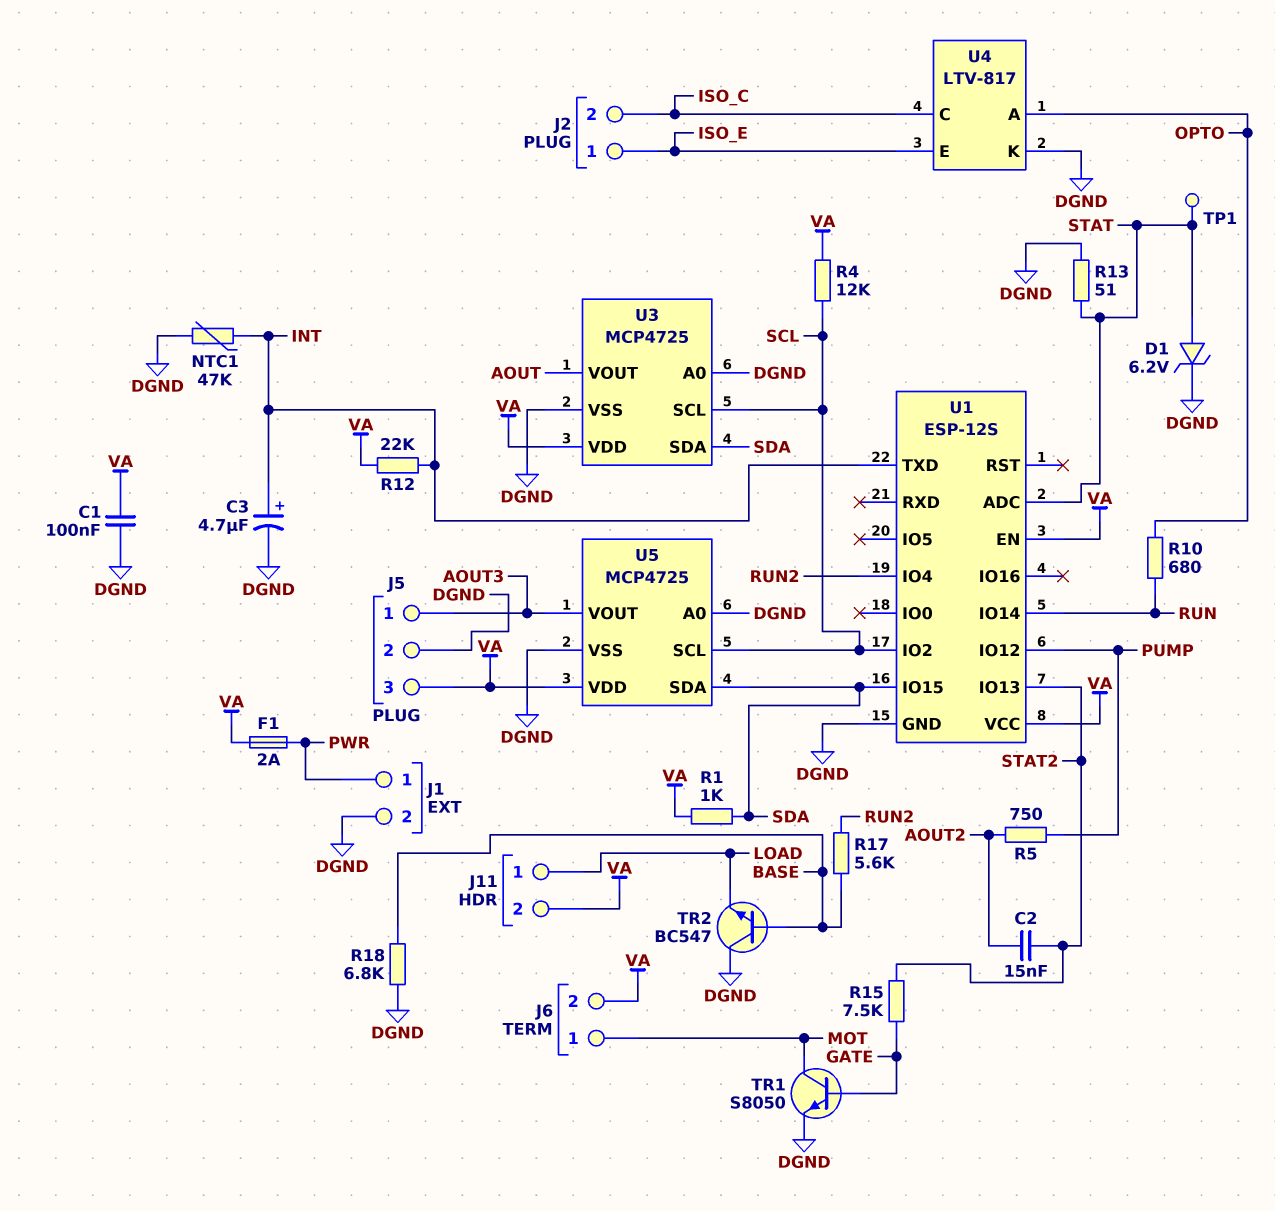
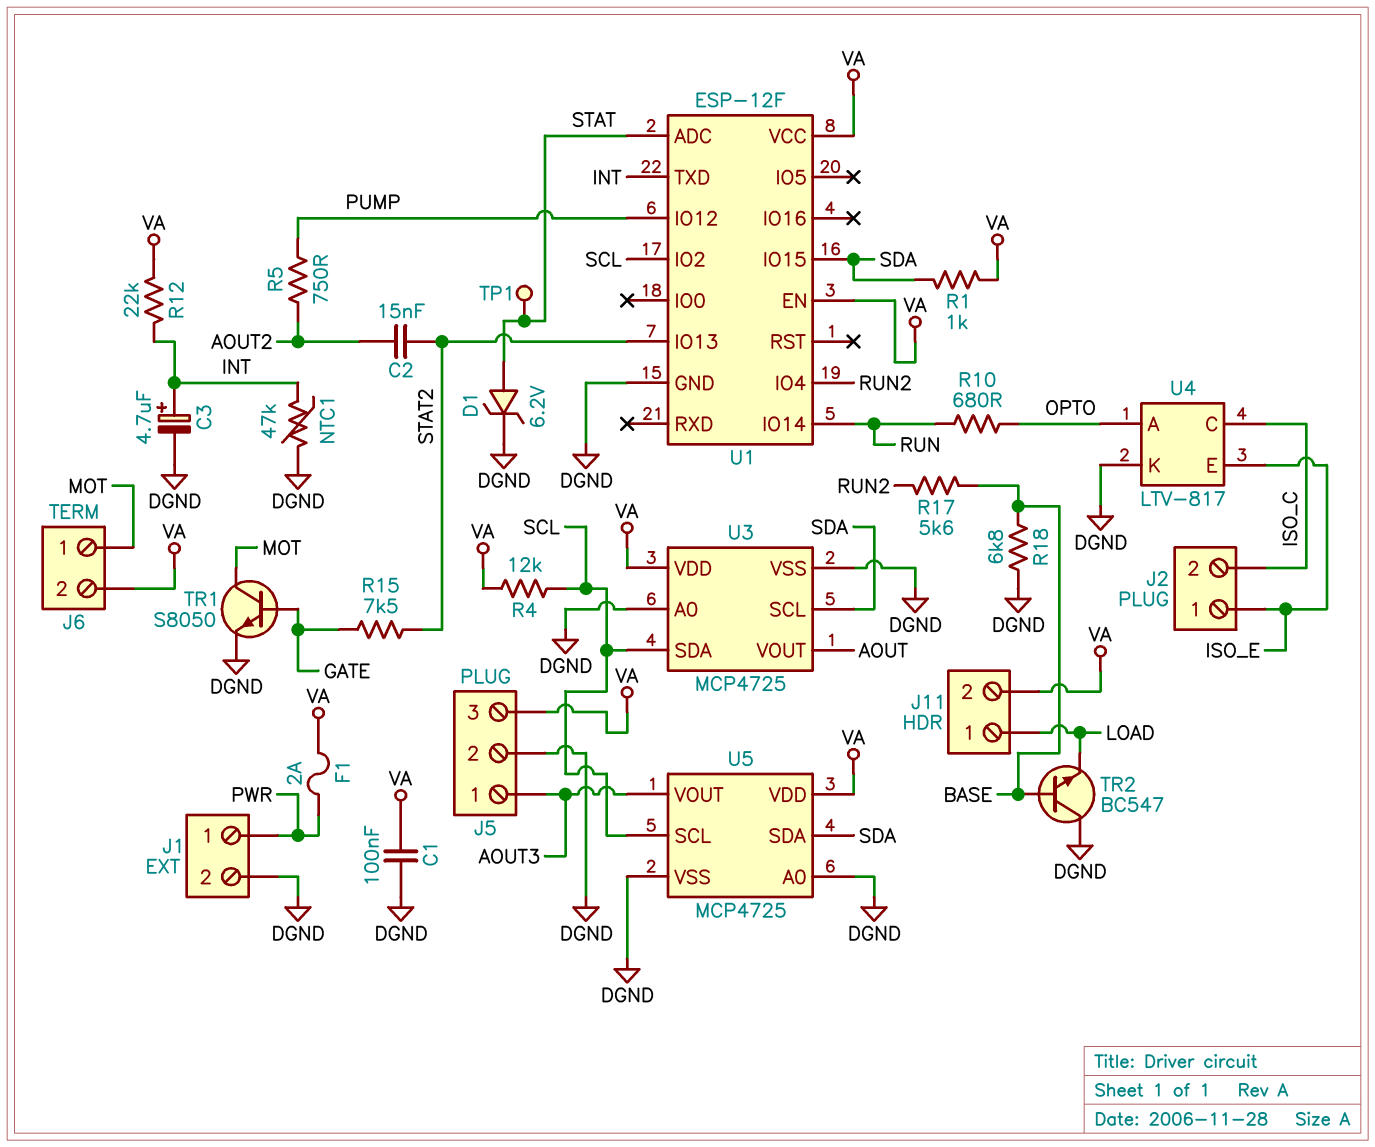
R13: 51 (DGND, STAT) -> none
U1: ESP-12S -> ESP-12F
U3 pin SCL: SCL -> SDA
U3 pin SDA: SDA -> SCL

